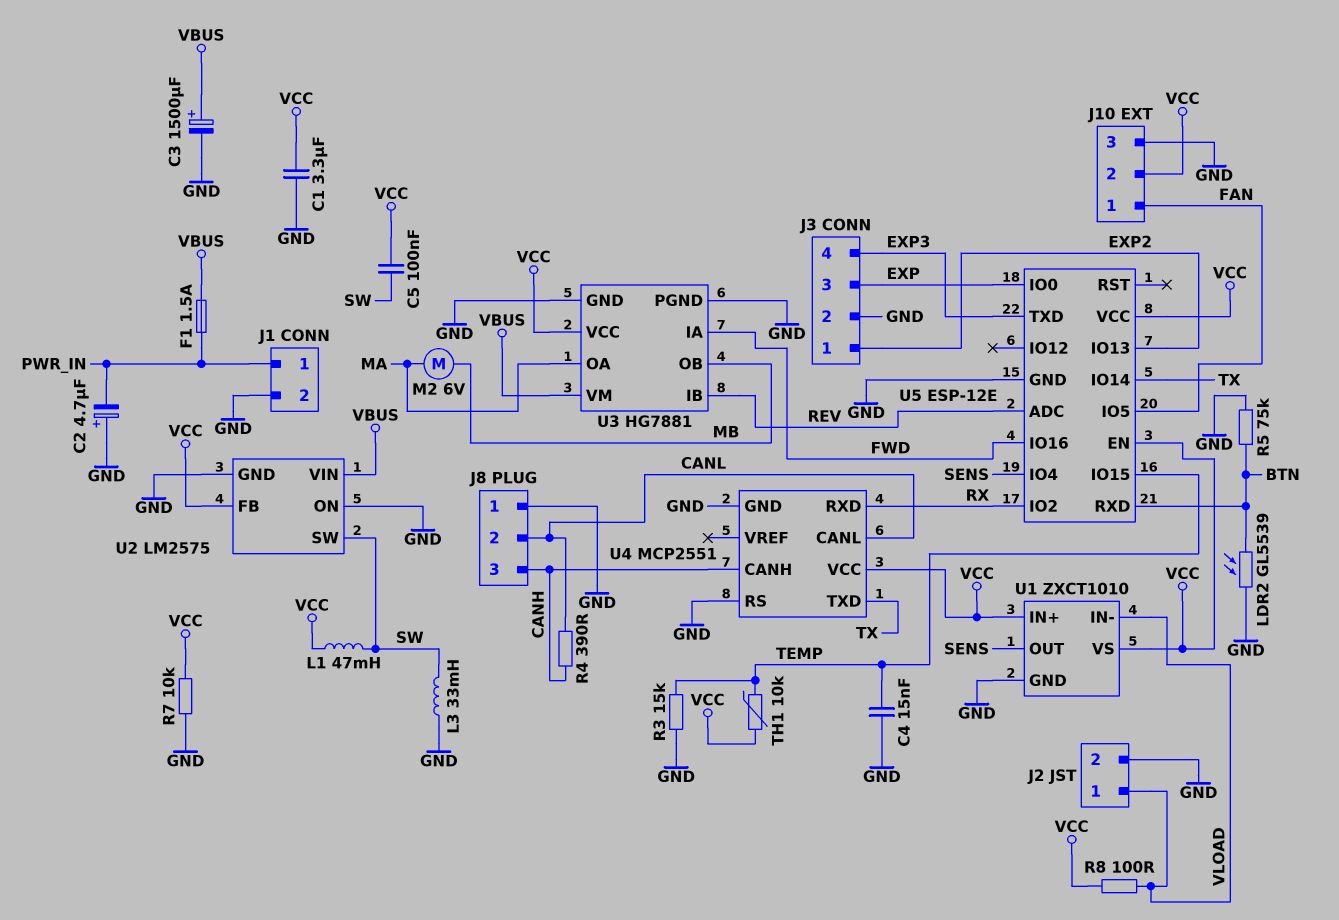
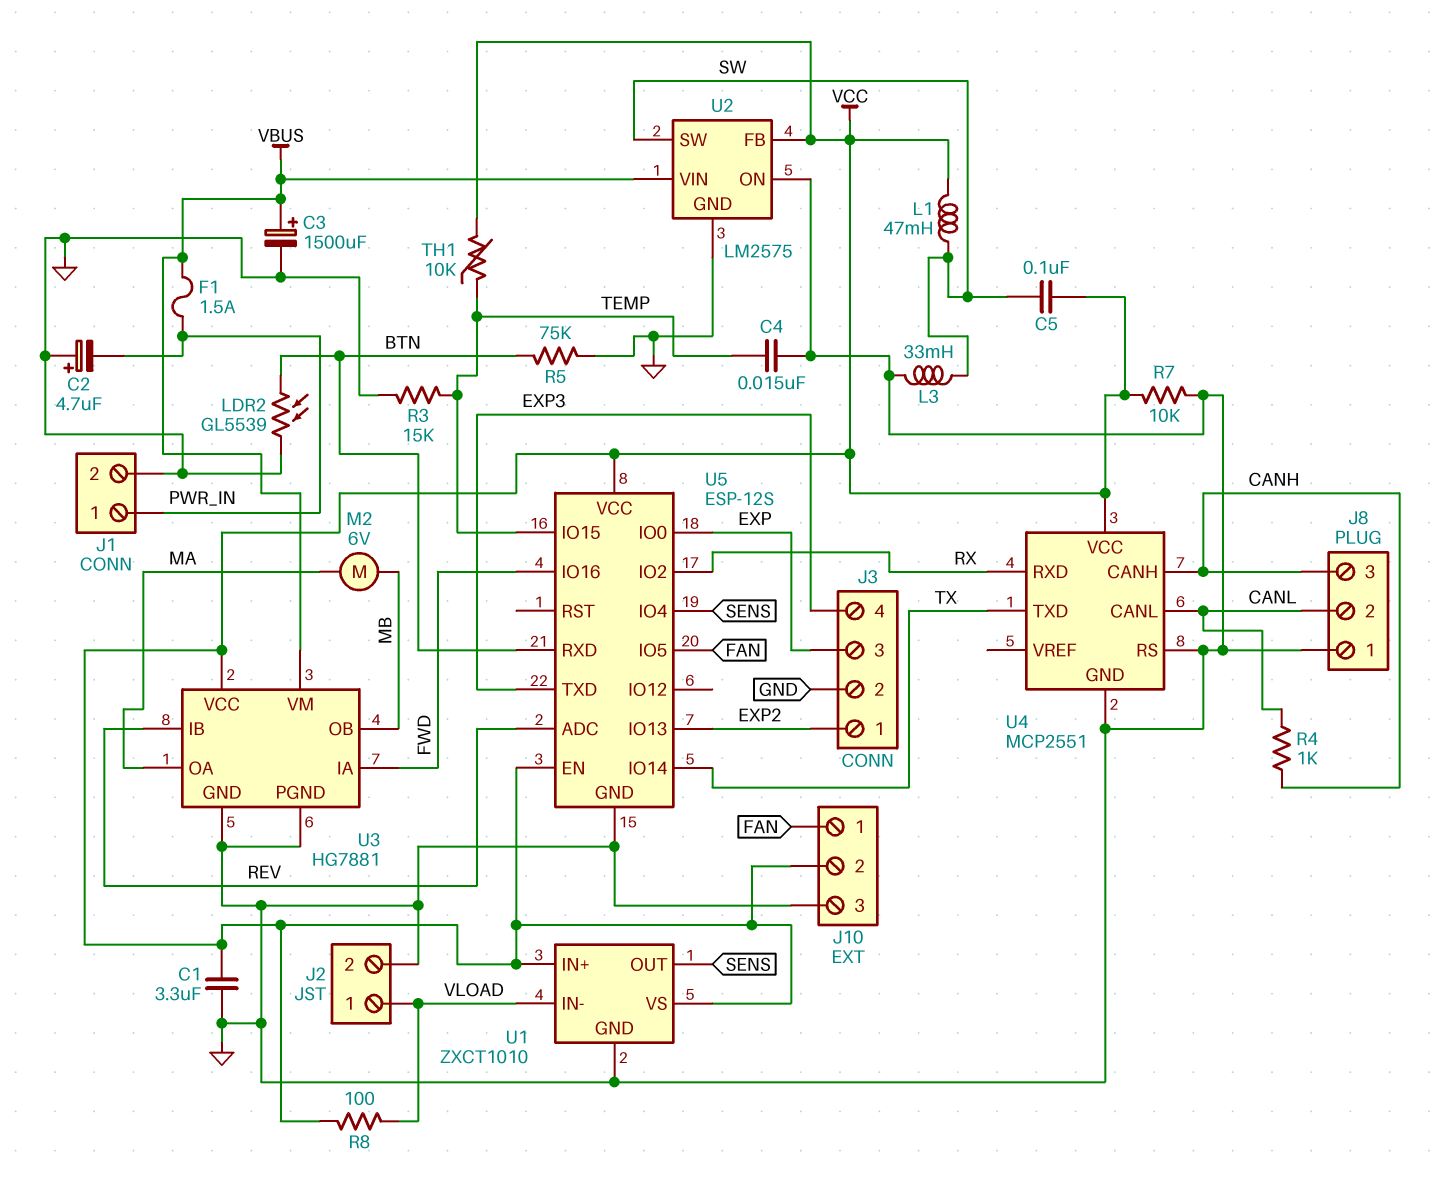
R4: 390 (CANH, CANL) -> 1k (CANH, CANL)
U5: ESP-12E -> ESP-12S

